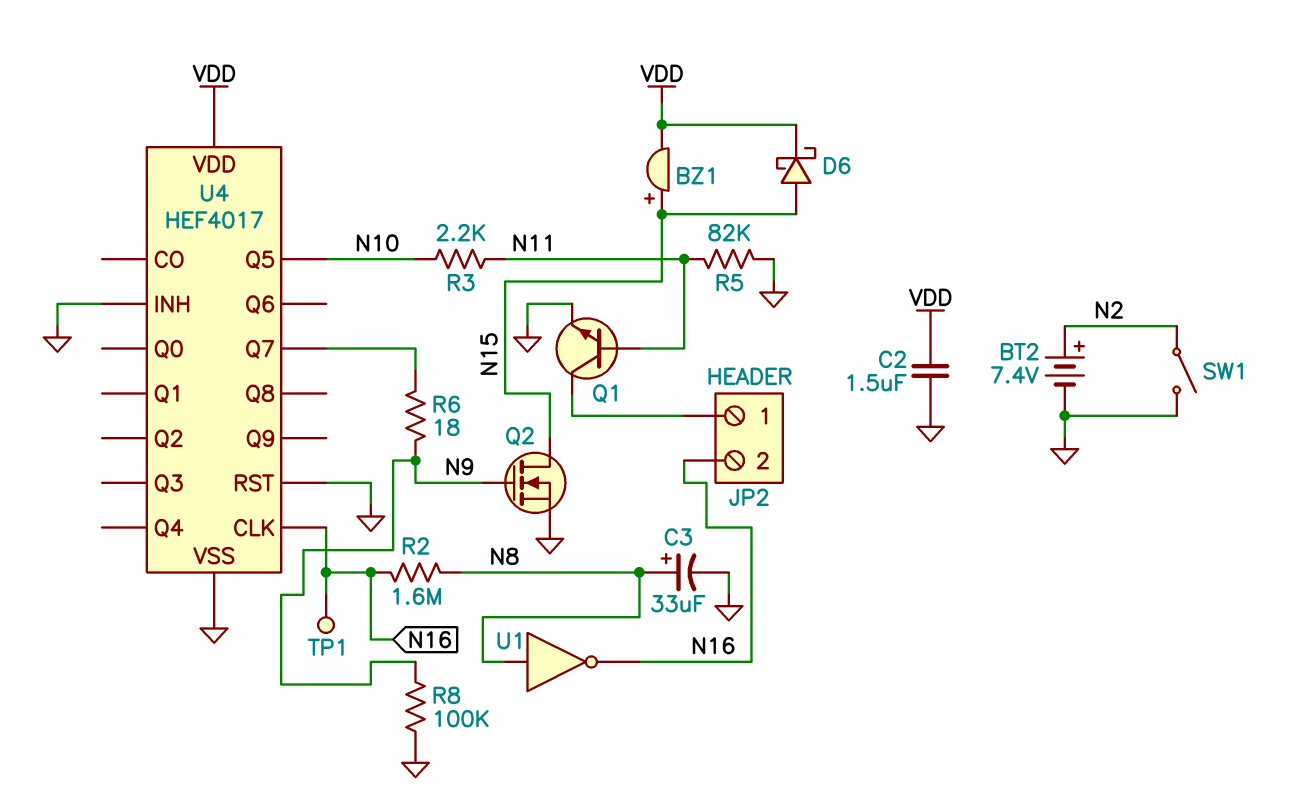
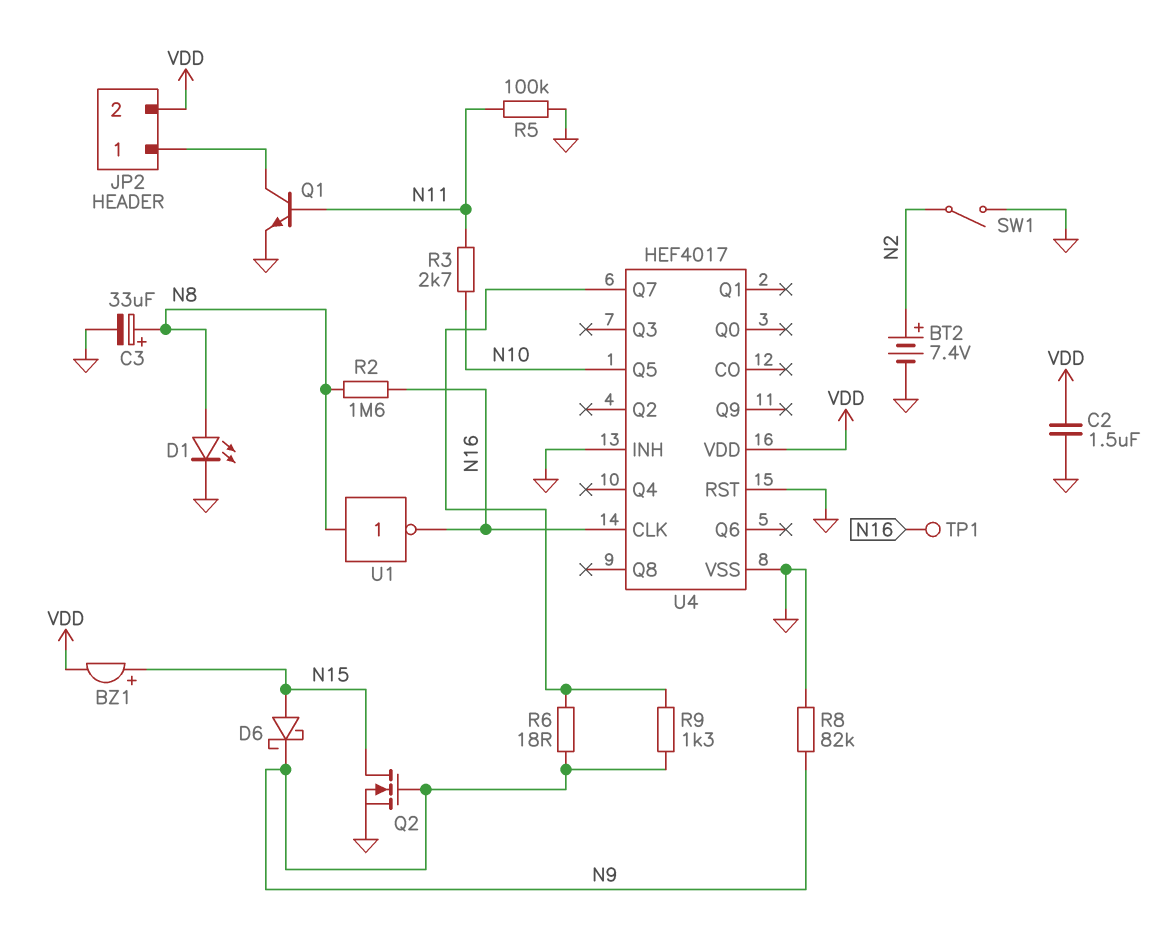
D1: none -> LED (A N8, K GND)
D6: schottky (A N15, K VDD) -> schottky (A N15, K N9)
JP2 pin 2: N16 -> VDD
R3: 2.2k (N10, N11) -> 2.7k (N10, N11)
R5: 82k (GND, N11) -> 100k (GND, N11)
R8: 100k (GND, N9) -> 82k (GND, N9)
R9: none -> 1.3k (N9, U4/Q7)

